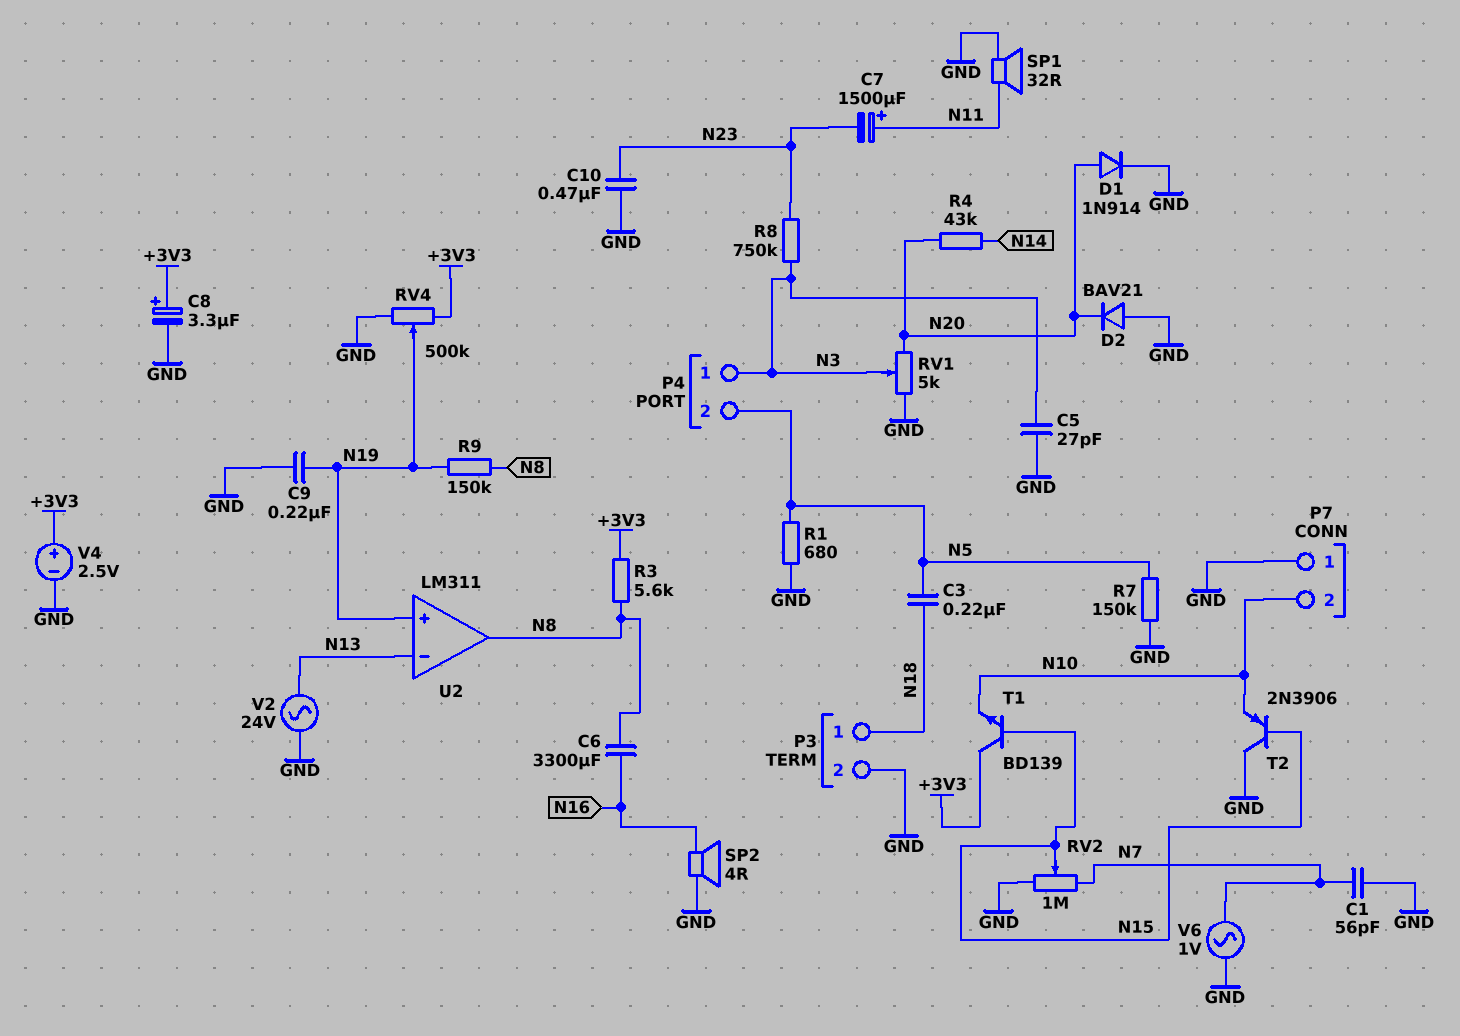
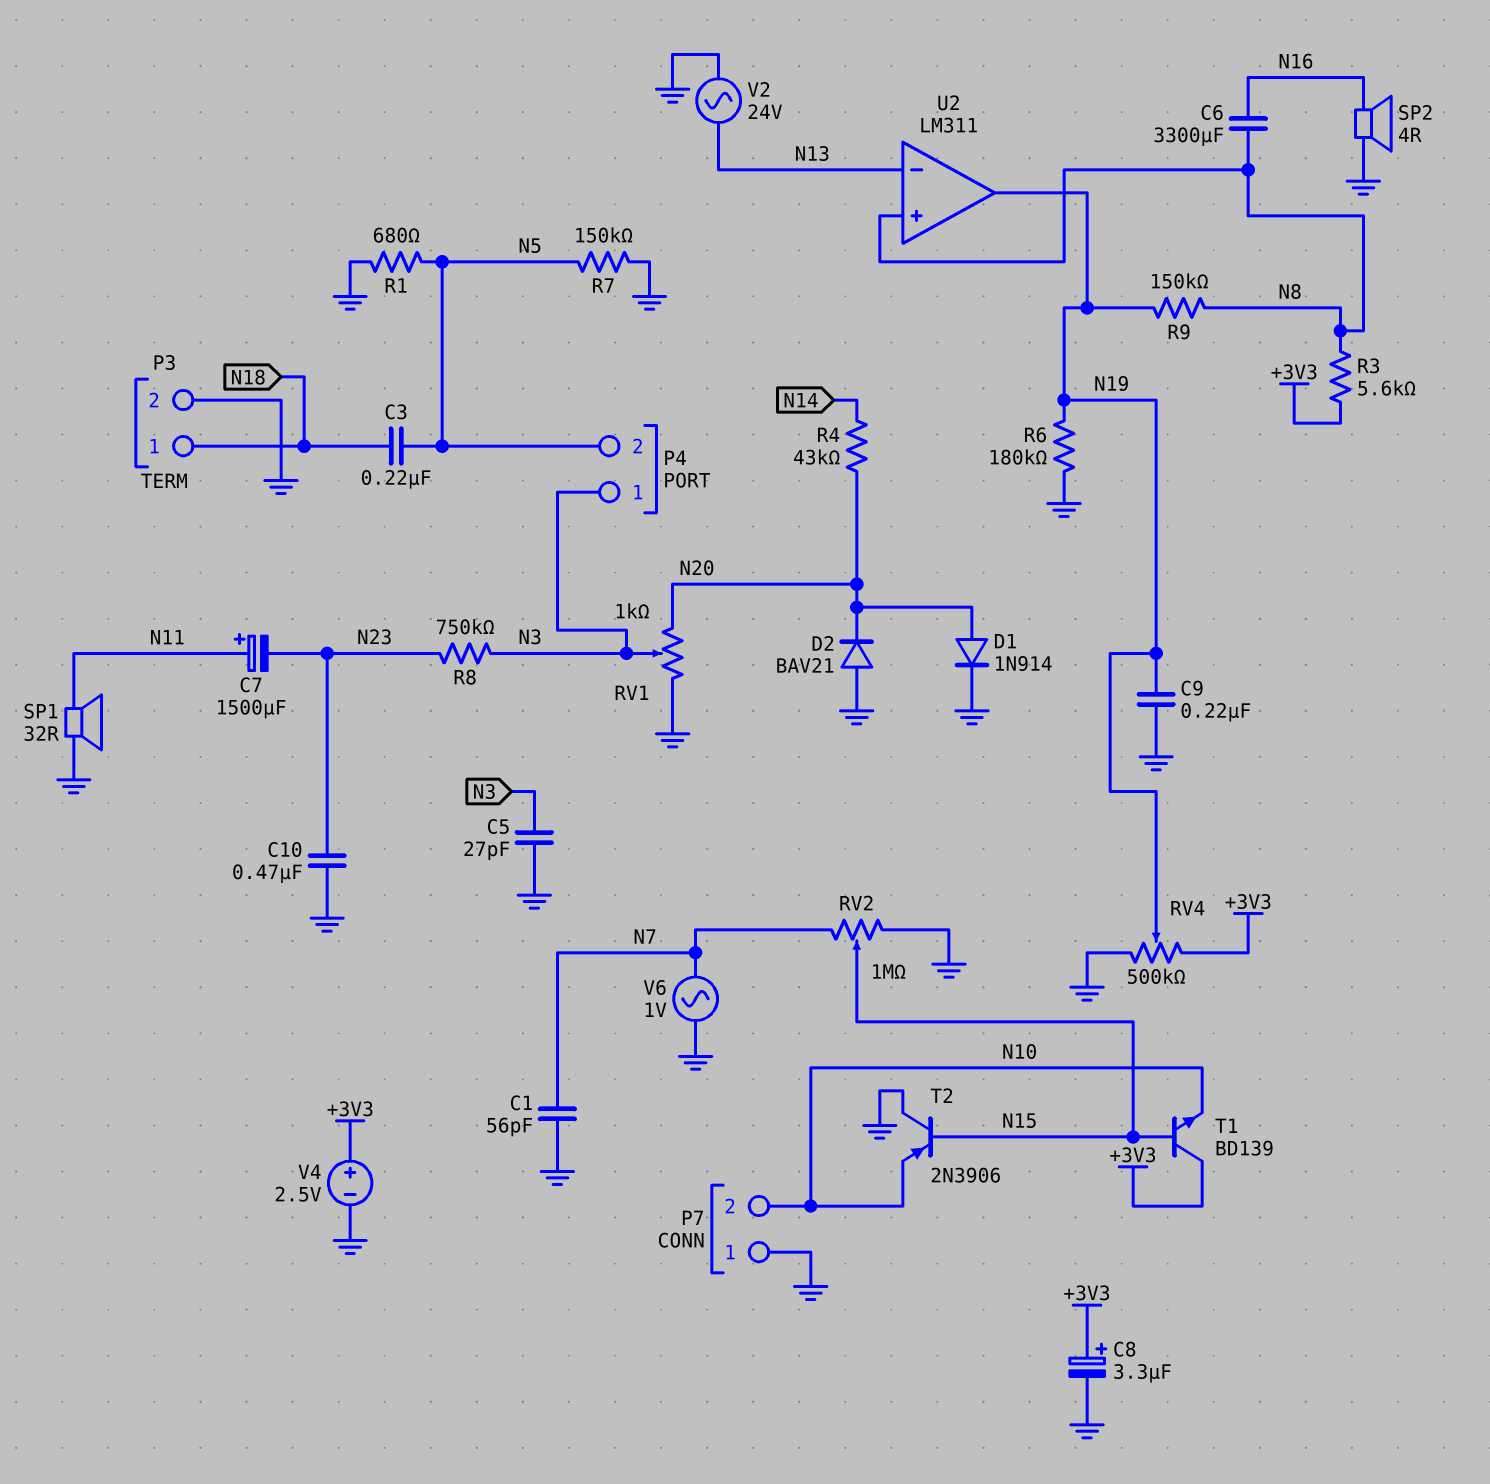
R6: none -> 180k (GND, N19)
RV1: 5k (GND, N20, wiper N3) -> 1k (GND, N20, wiper N3)
U2 pin in+: N19 -> N8
U2 pin out: N8 -> N19

